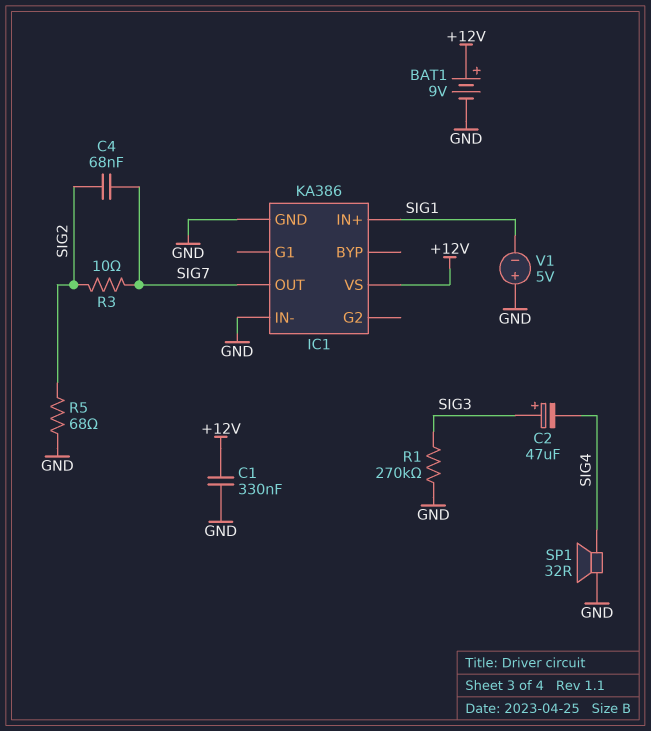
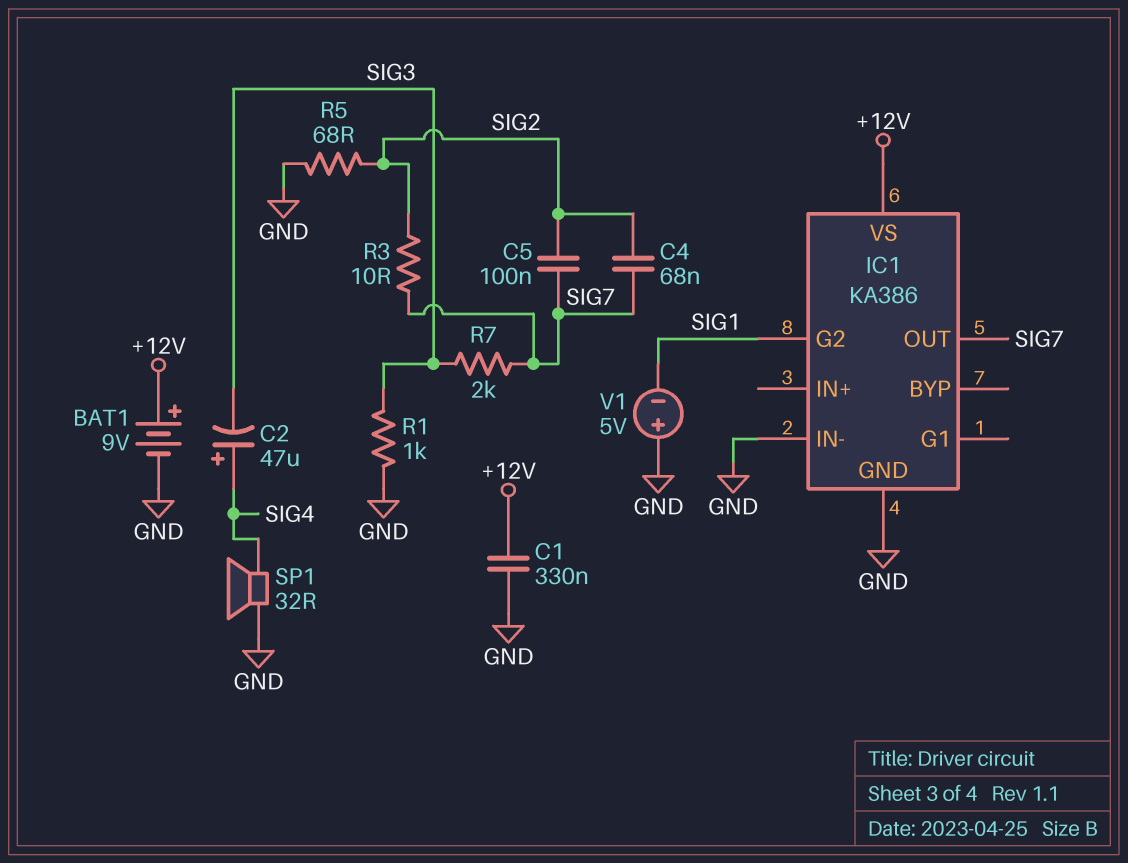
C2: 47uF (plus SIG3, minus SIG4) -> 47uF (plus SIG4, minus SIG3)
C5: none -> 100nF (SIG2, SIG7)
IC1 pin G2: none -> SIG1
IC1 pin IN+: SIG1 -> none
R1: 270k (GND, SIG3) -> 1k (GND, SIG3)
R7: none -> 2k (SIG3, SIG7)

